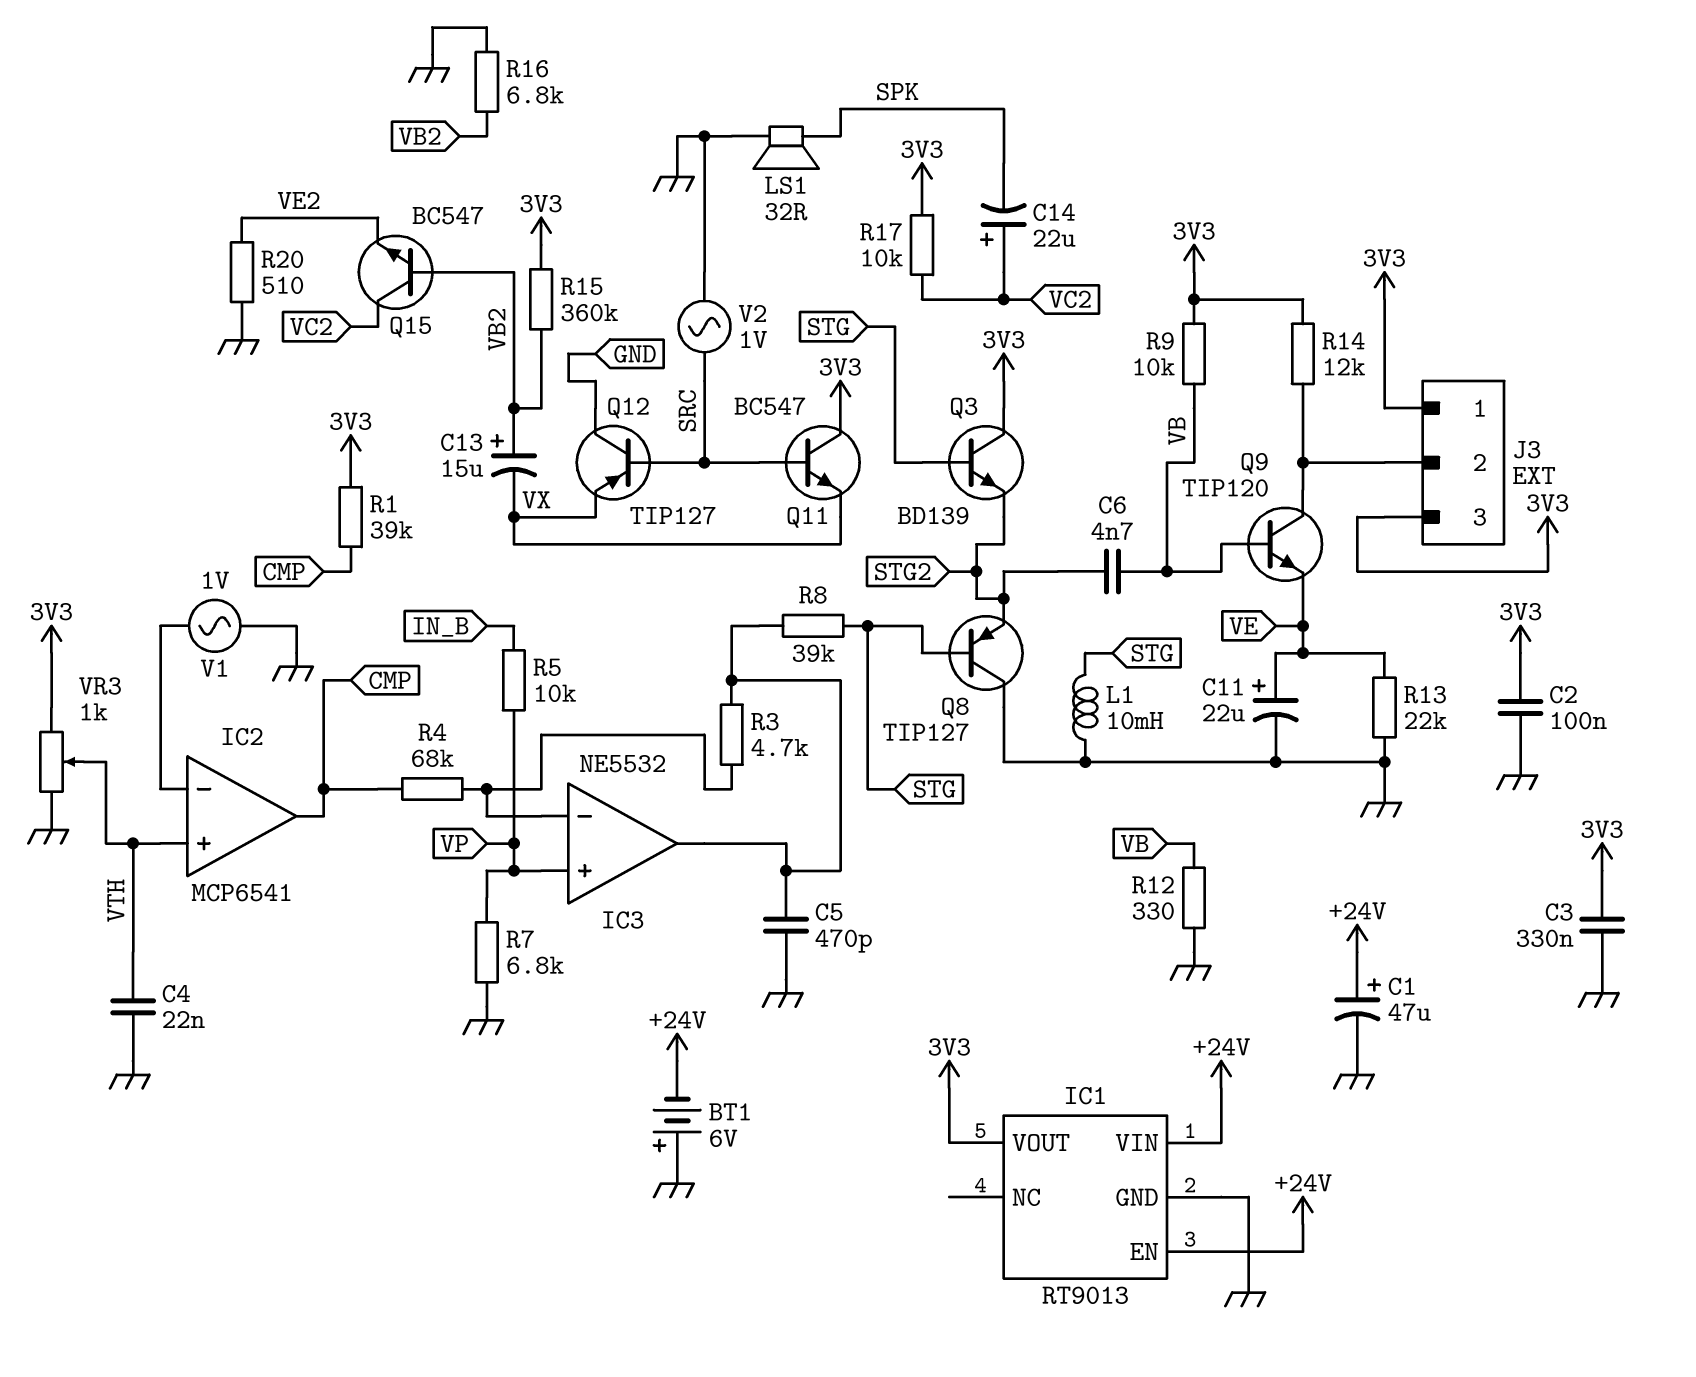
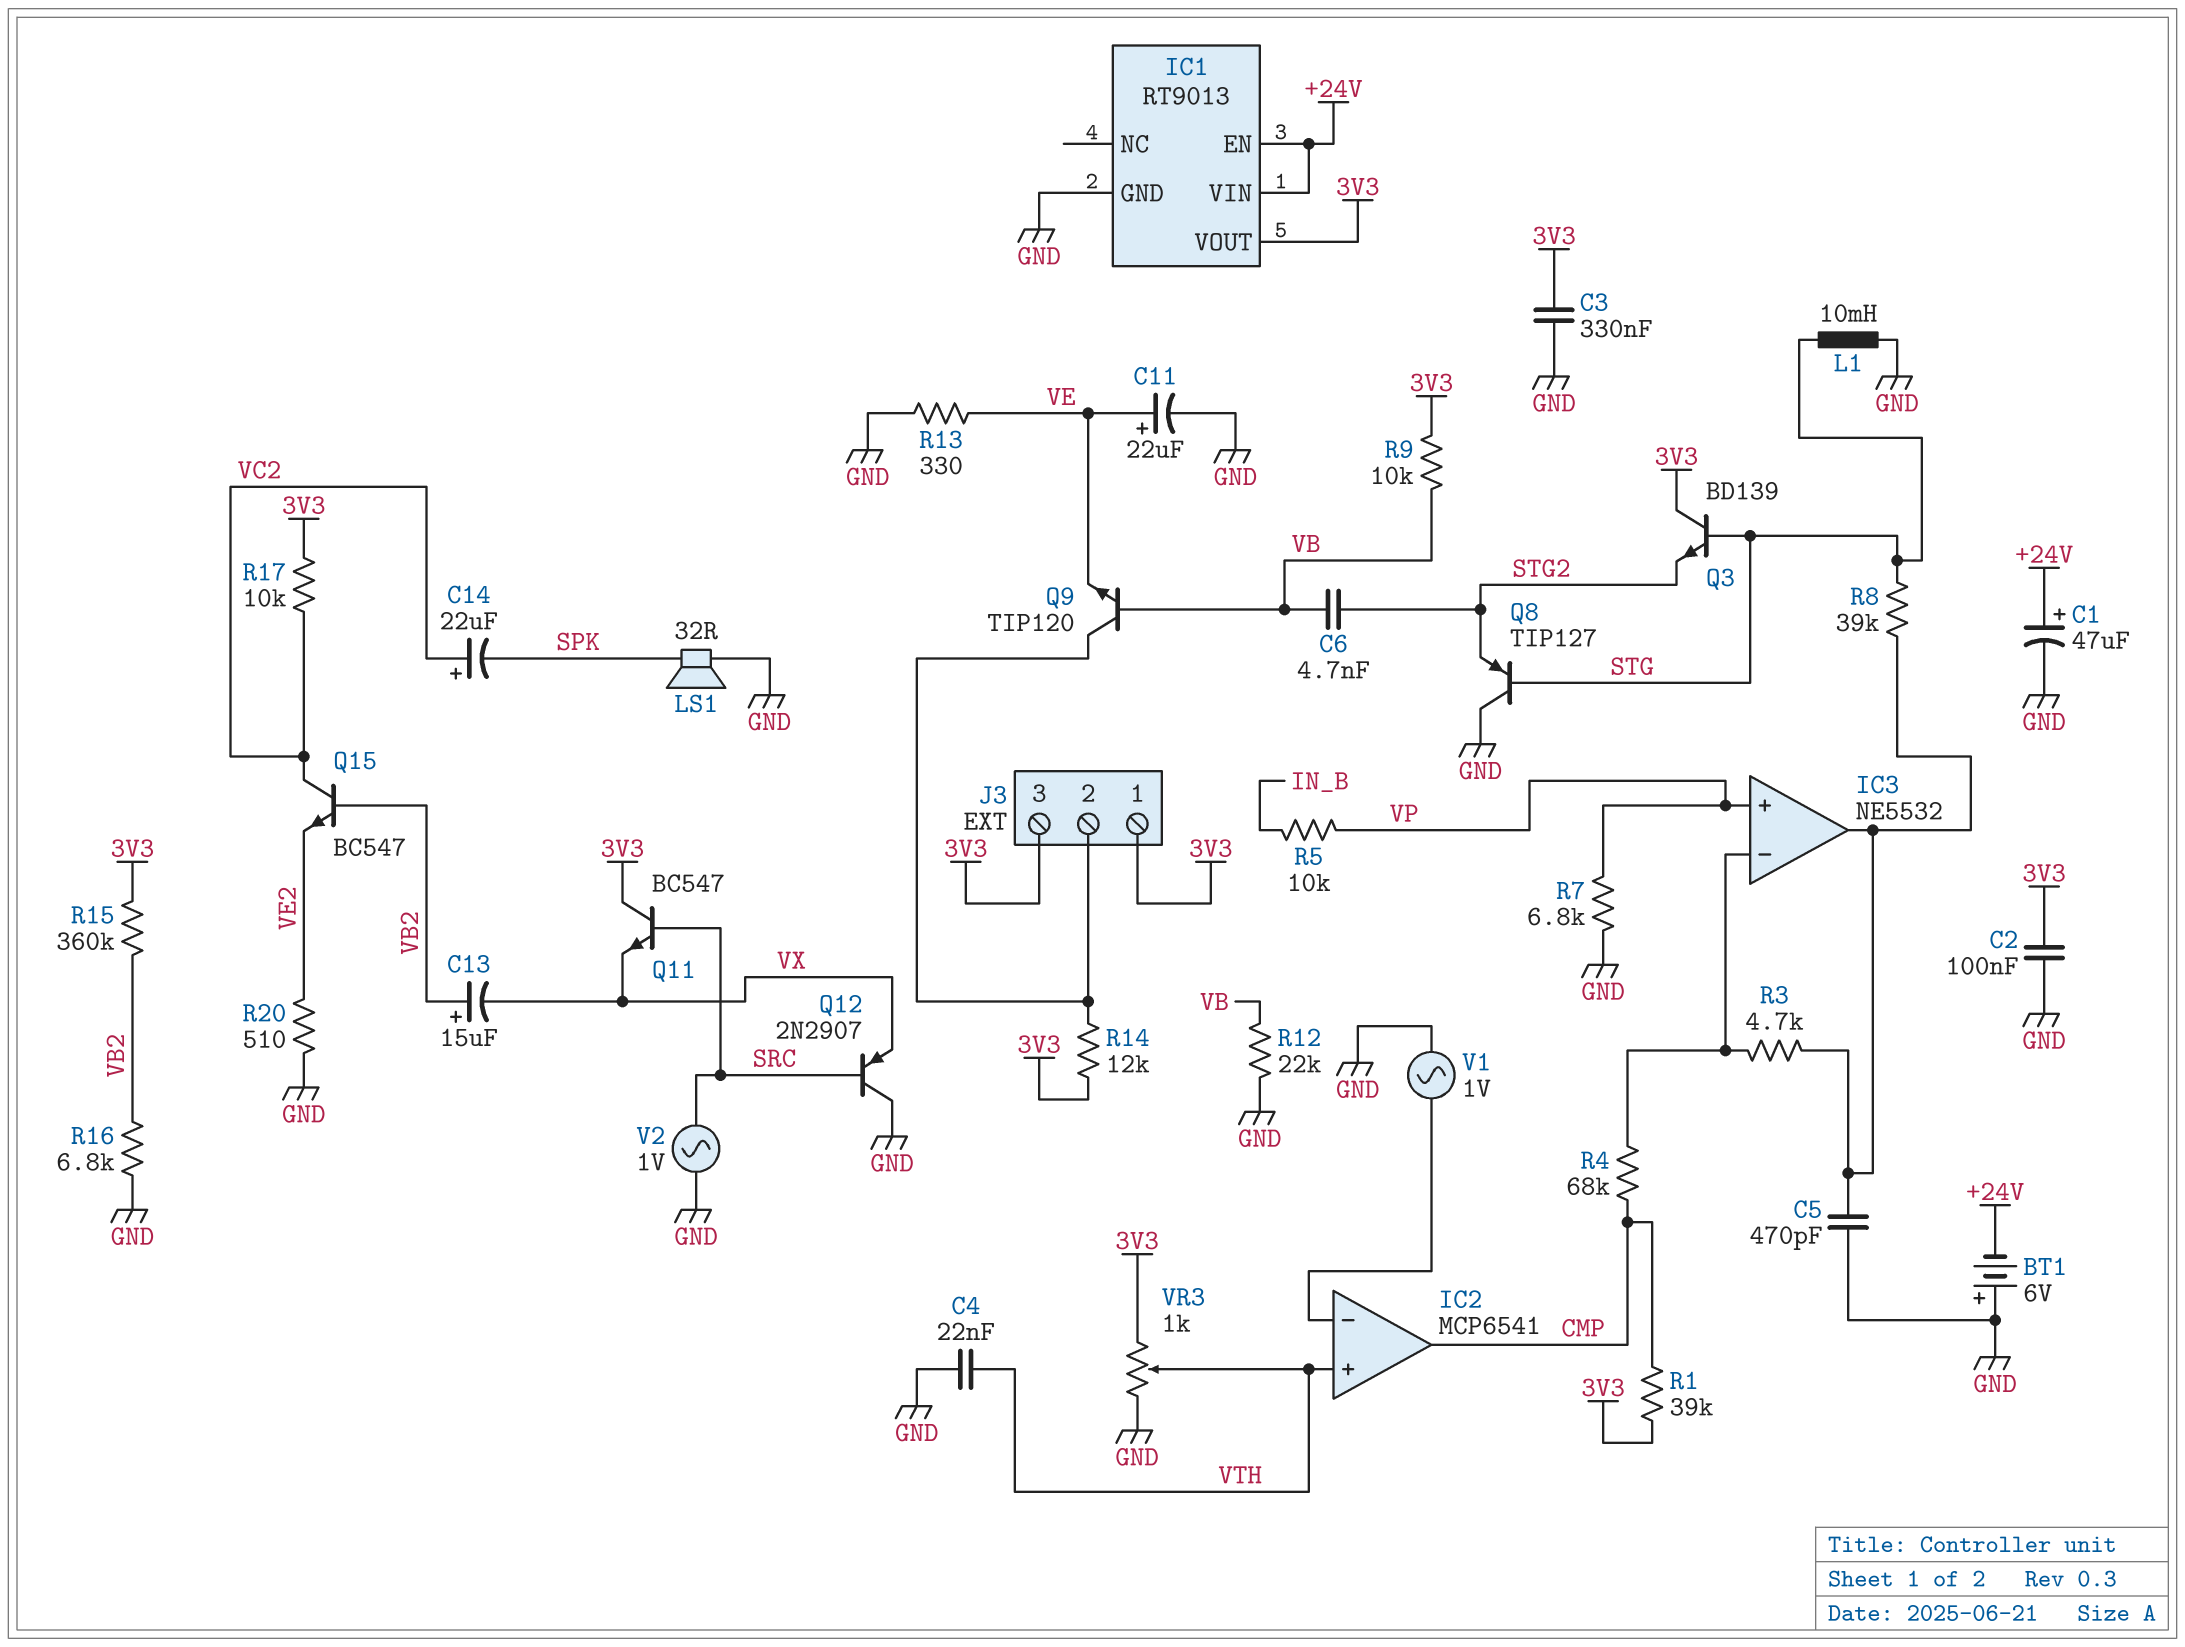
Q12: PNP TIP127 (B SRC, C GND, E VX) -> PNP 2N2907 (B SRC, C GND, E VX)
R12: 330 (GND, VB) -> 22k (GND, VB)
R13: 22k (GND, VE) -> 330 (GND, VE)

